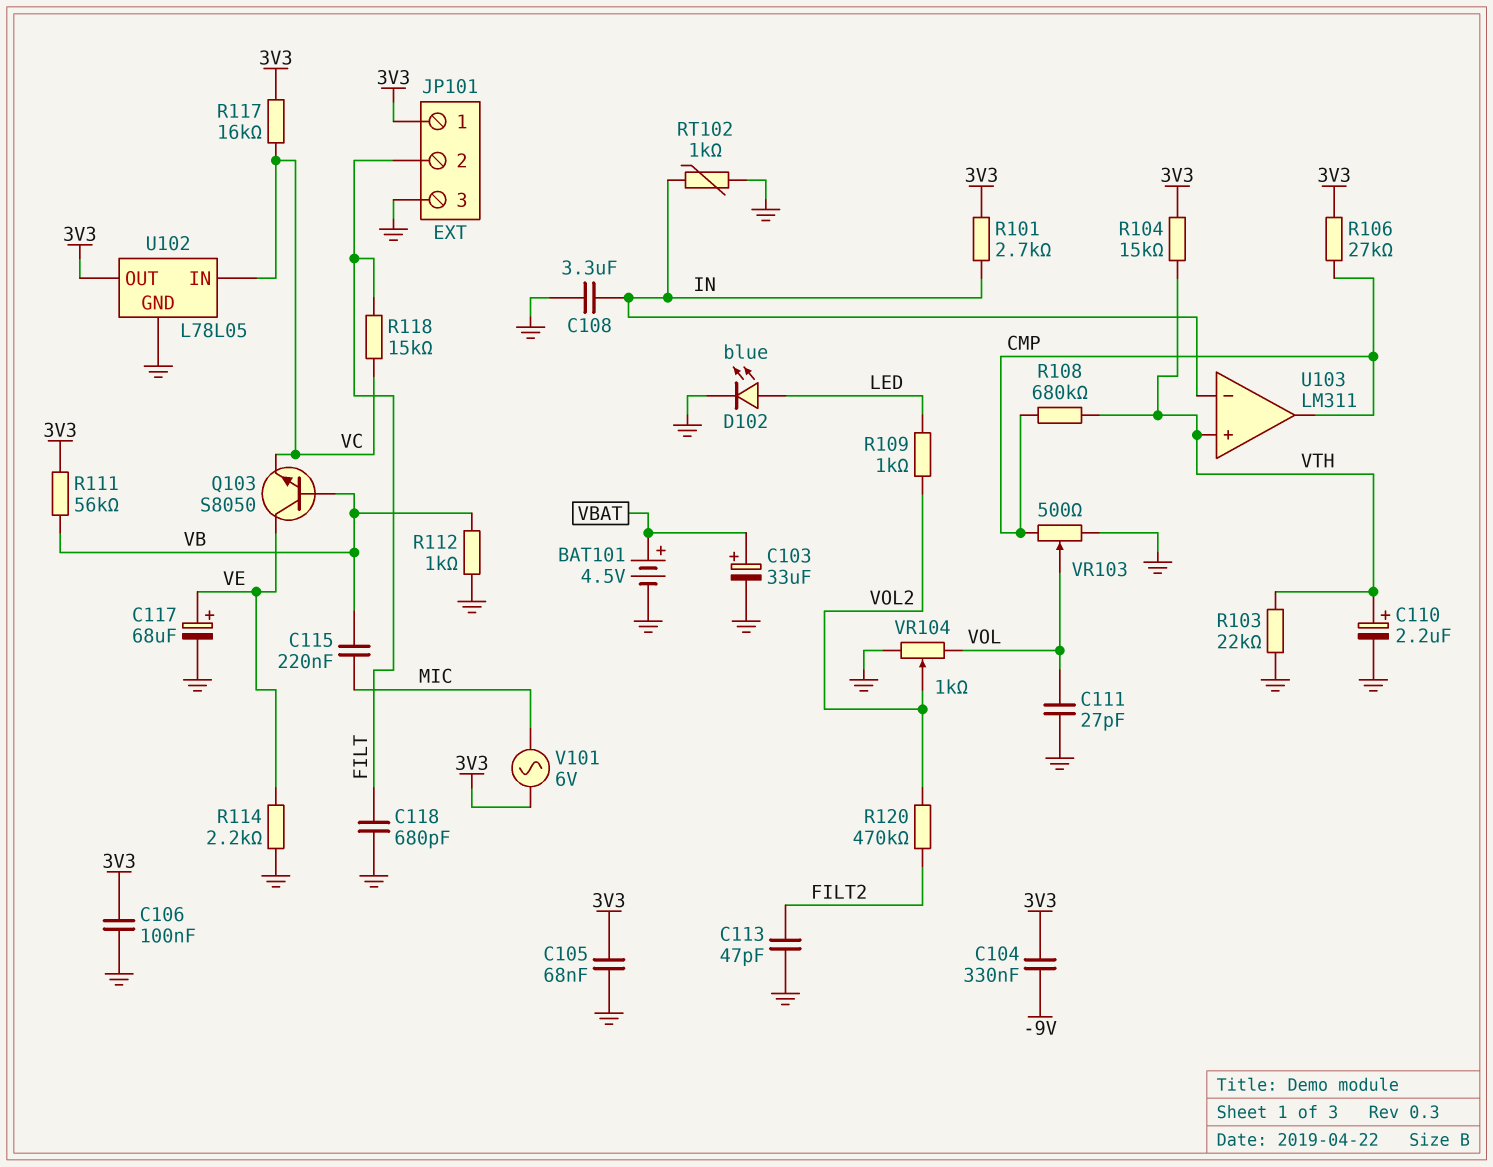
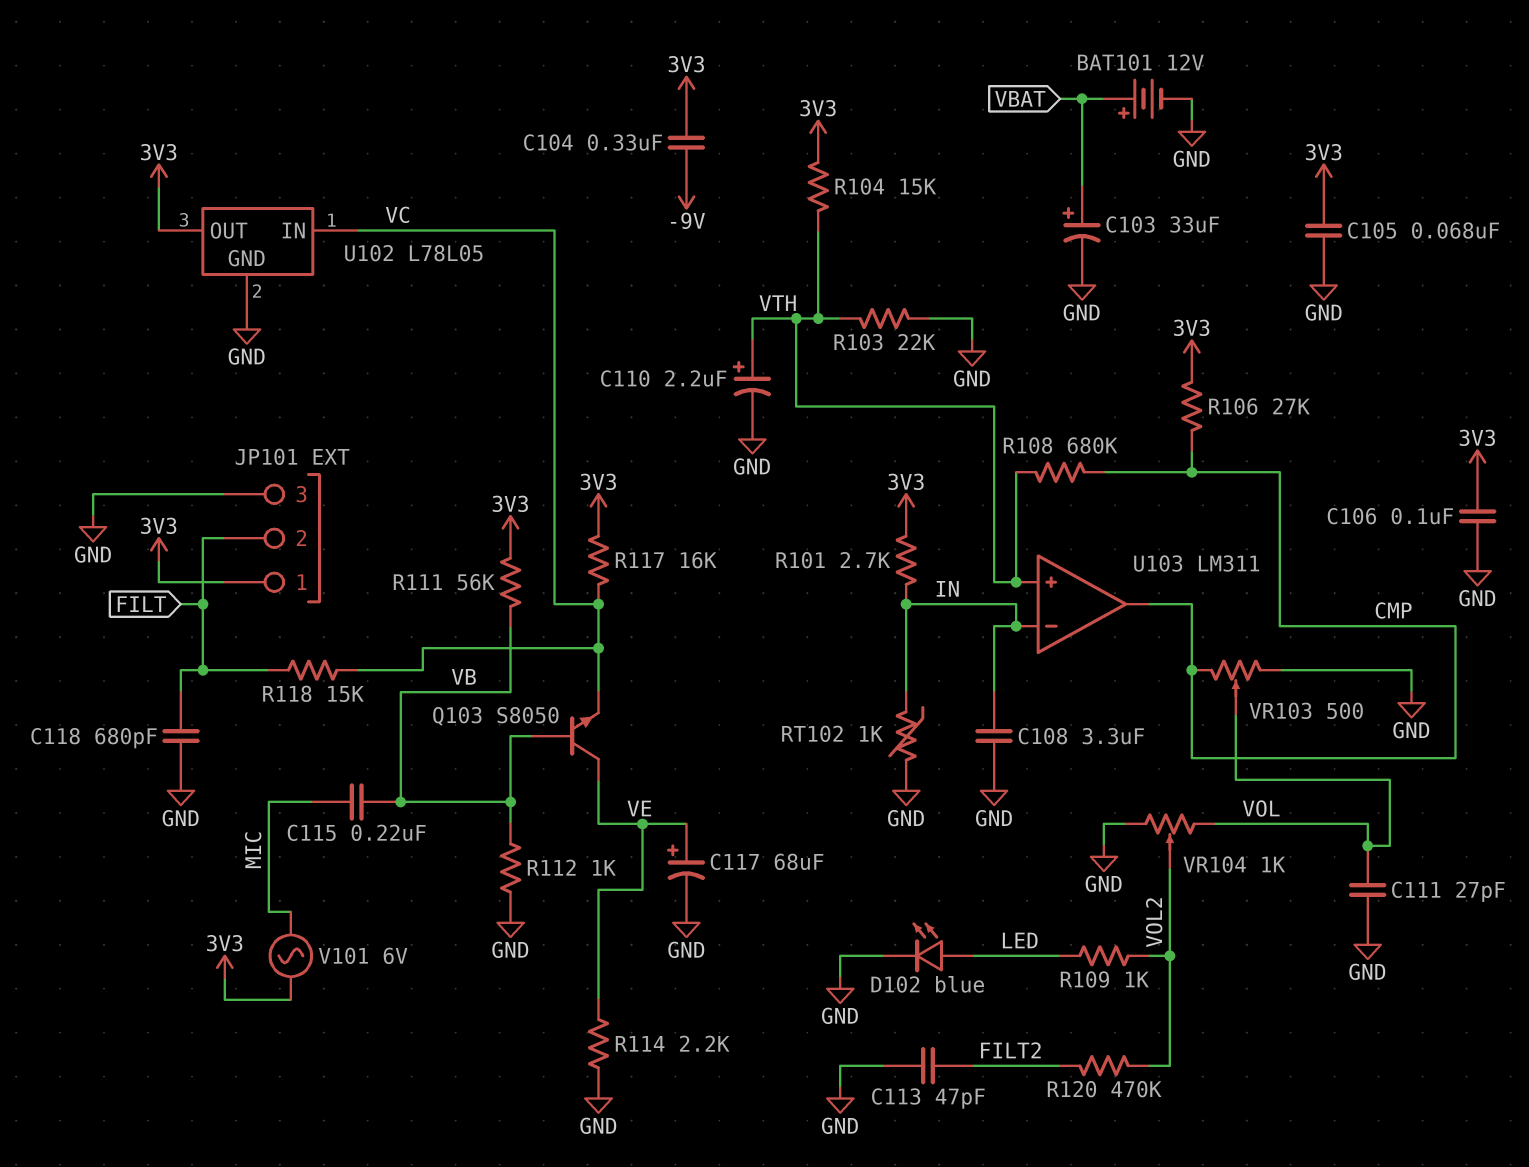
BAT101: 4.5V (plus VBAT, minus GND) -> 12V (plus VBAT, minus GND)

